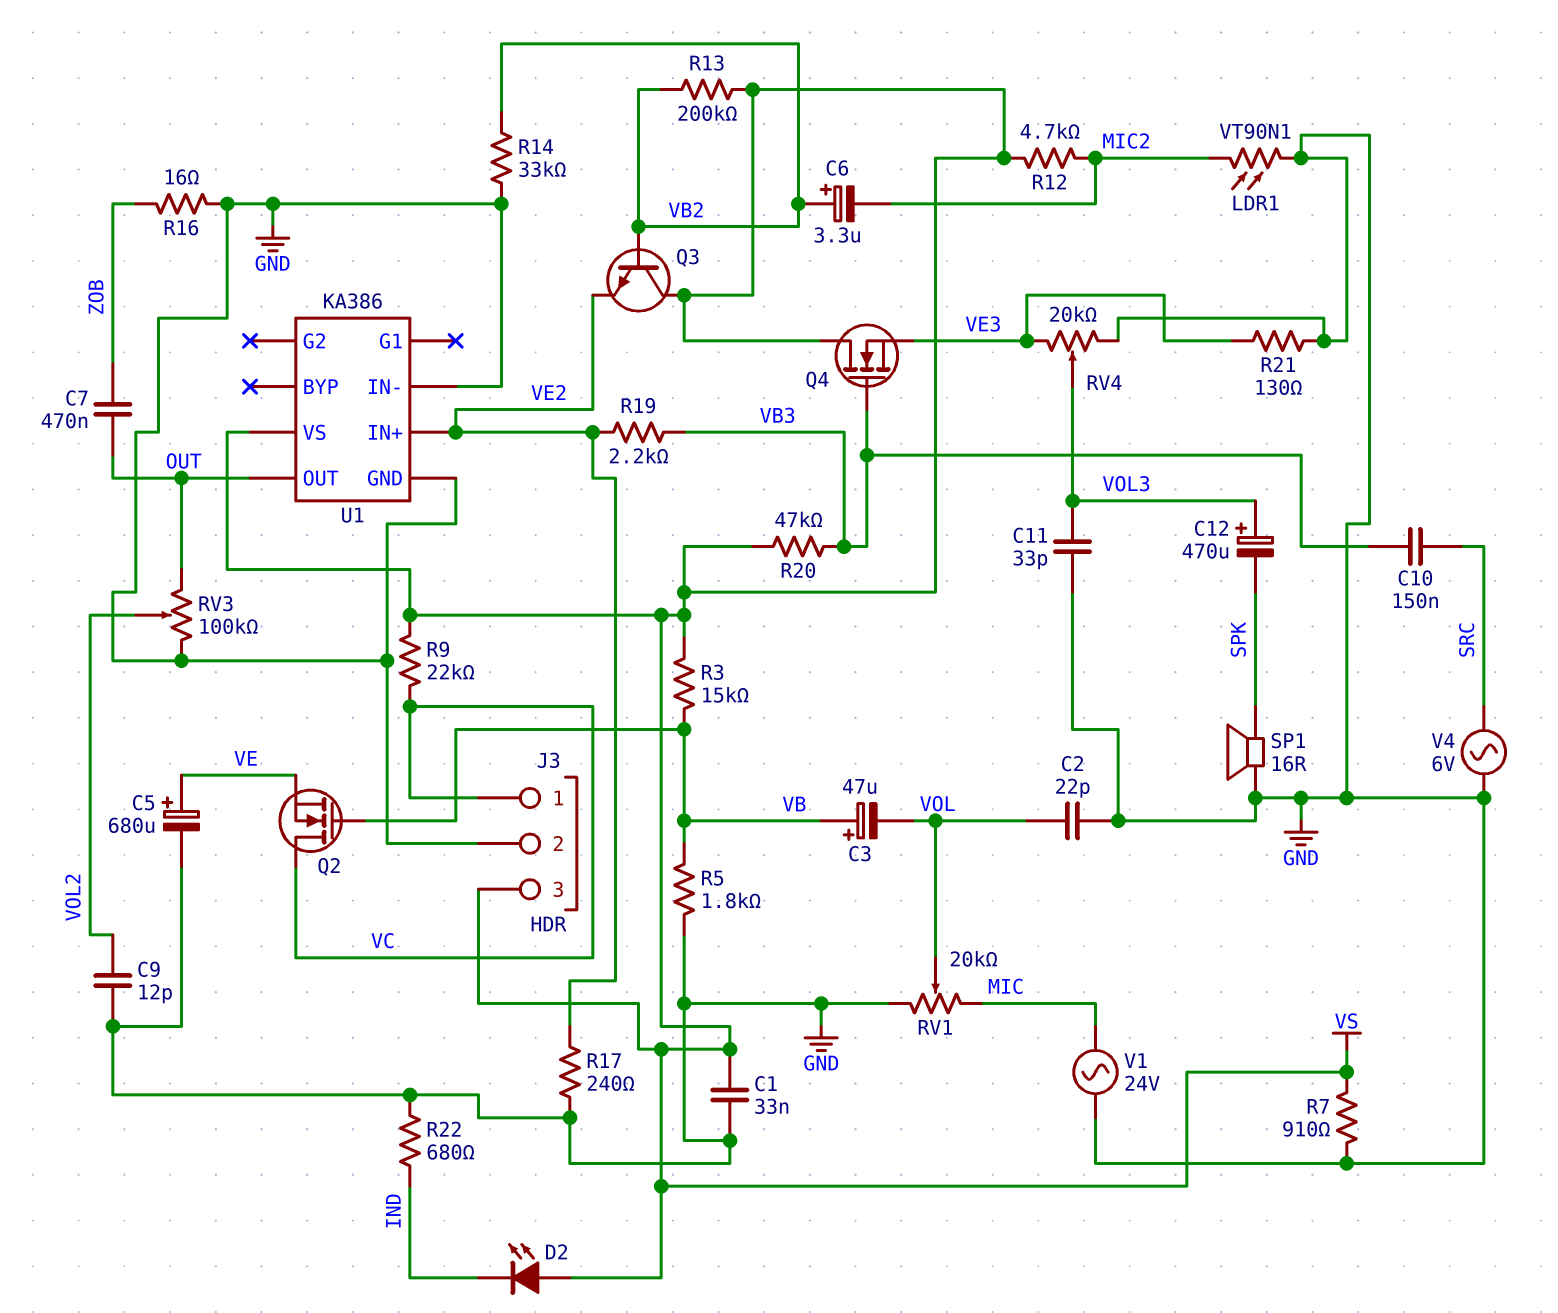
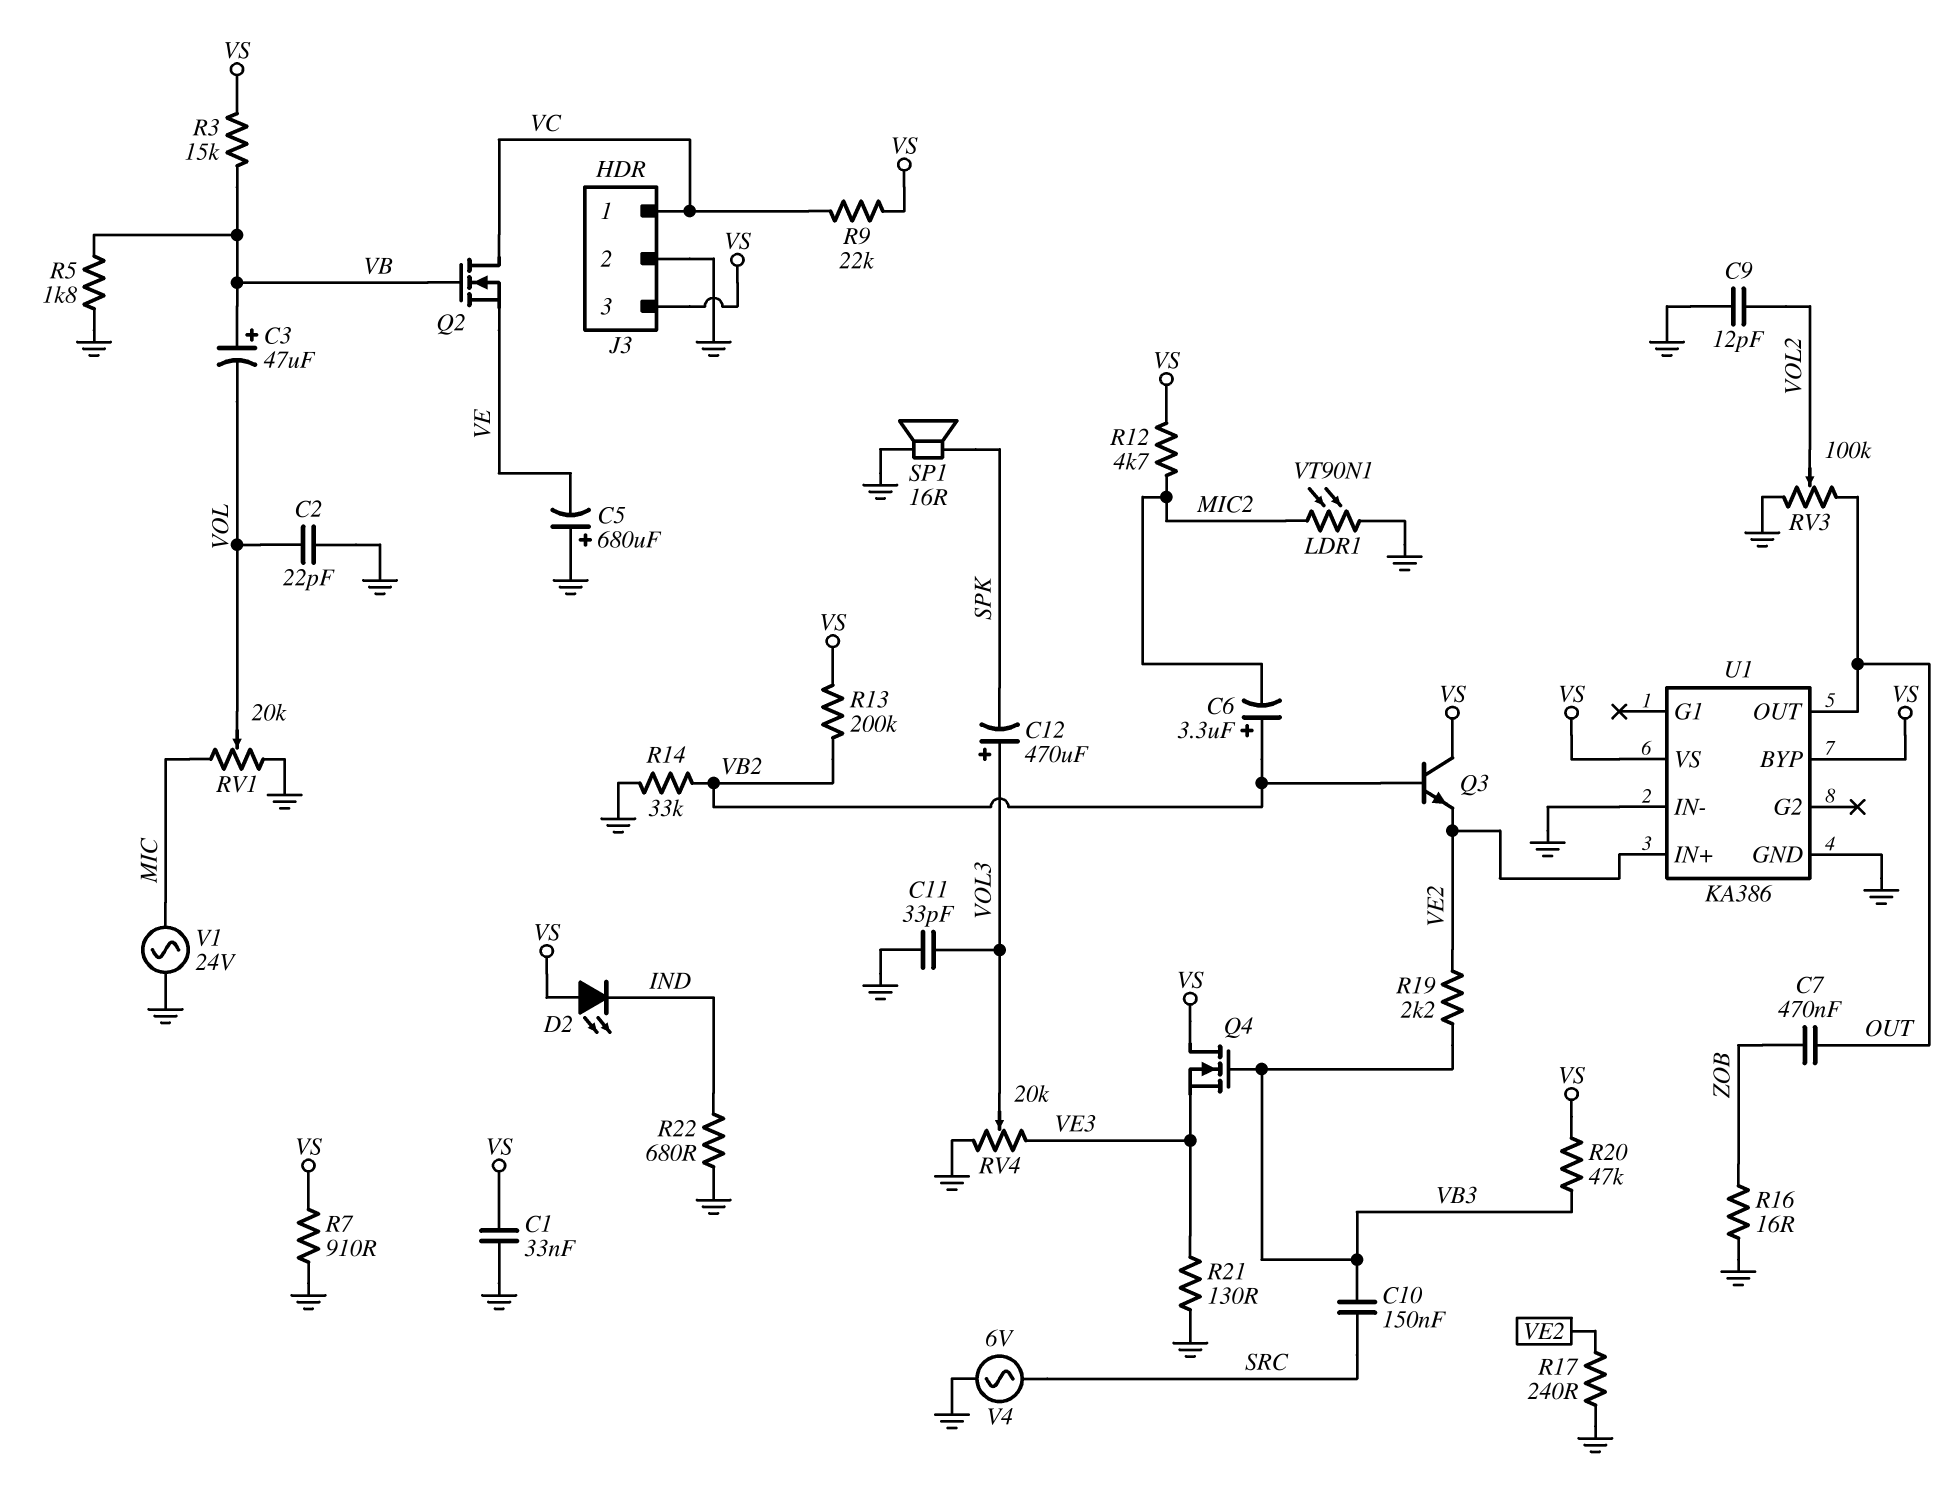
C5: 680uF (plus VE, minus GND) -> 680uF (plus GND, minus VE)
U1 pin BYP: none -> VS

